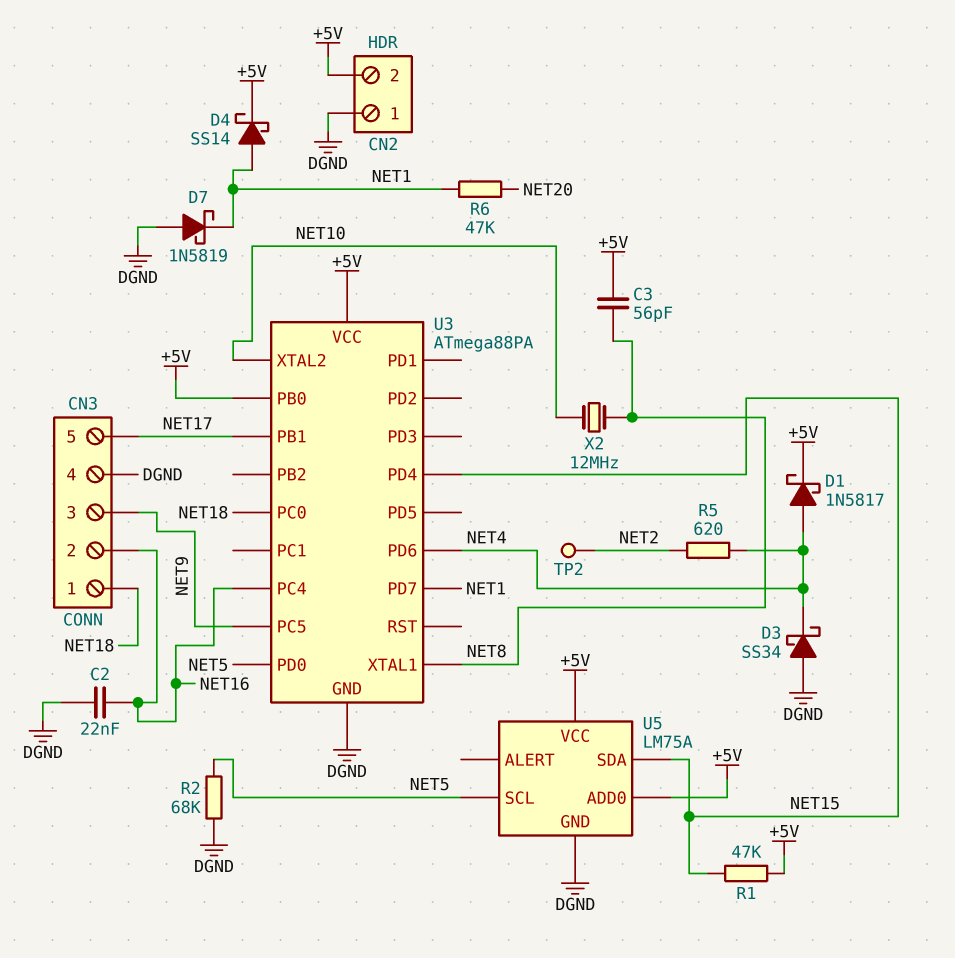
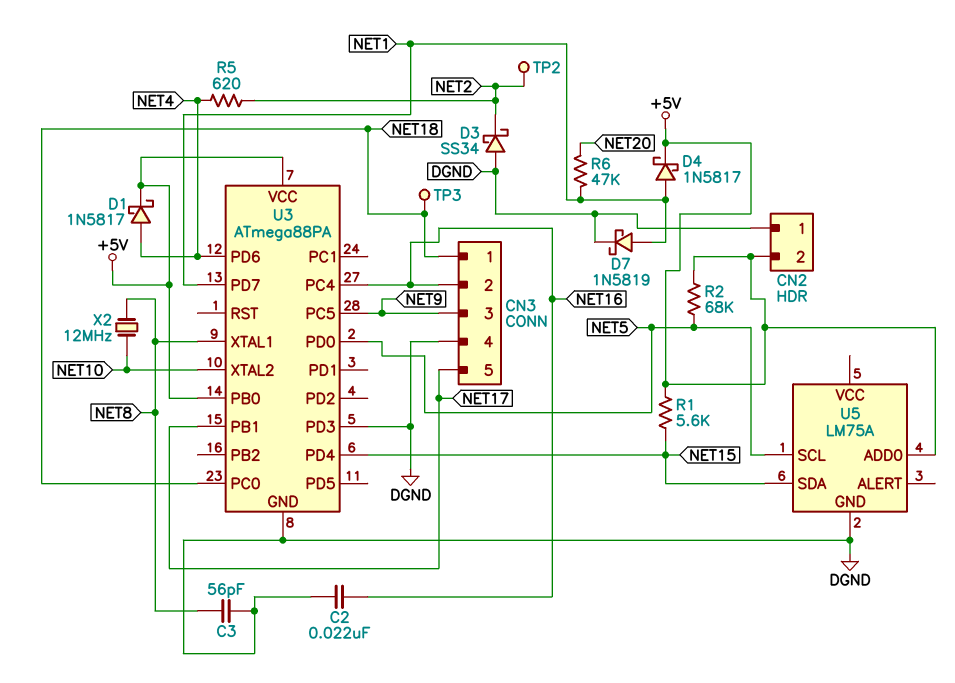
C3: 56pF (+5V, NET8) -> 56pF (DGND, NET8)
D3: schottky SS34 (A DGND, K NET4) -> schottky SS34 (A DGND, K NET2)
D4: schottky SS14 (A NET1, K +5V) -> schottky 1N5817 (A NET1, K +5V)
D7: schottky 1N5819 (A DGND, K NET1) -> schottky 1N5819 (A NET1, K DGND)
R1: 47k (+5V, NET15) -> 5.6k (+5V, NET15)
R2: 68k (DGND, NET5) -> 68k (+5V, NET5)
TP3: none -> test point (NET18)
U3 pin PD3: none -> DGND
U5 pin VCC: +5V -> none

